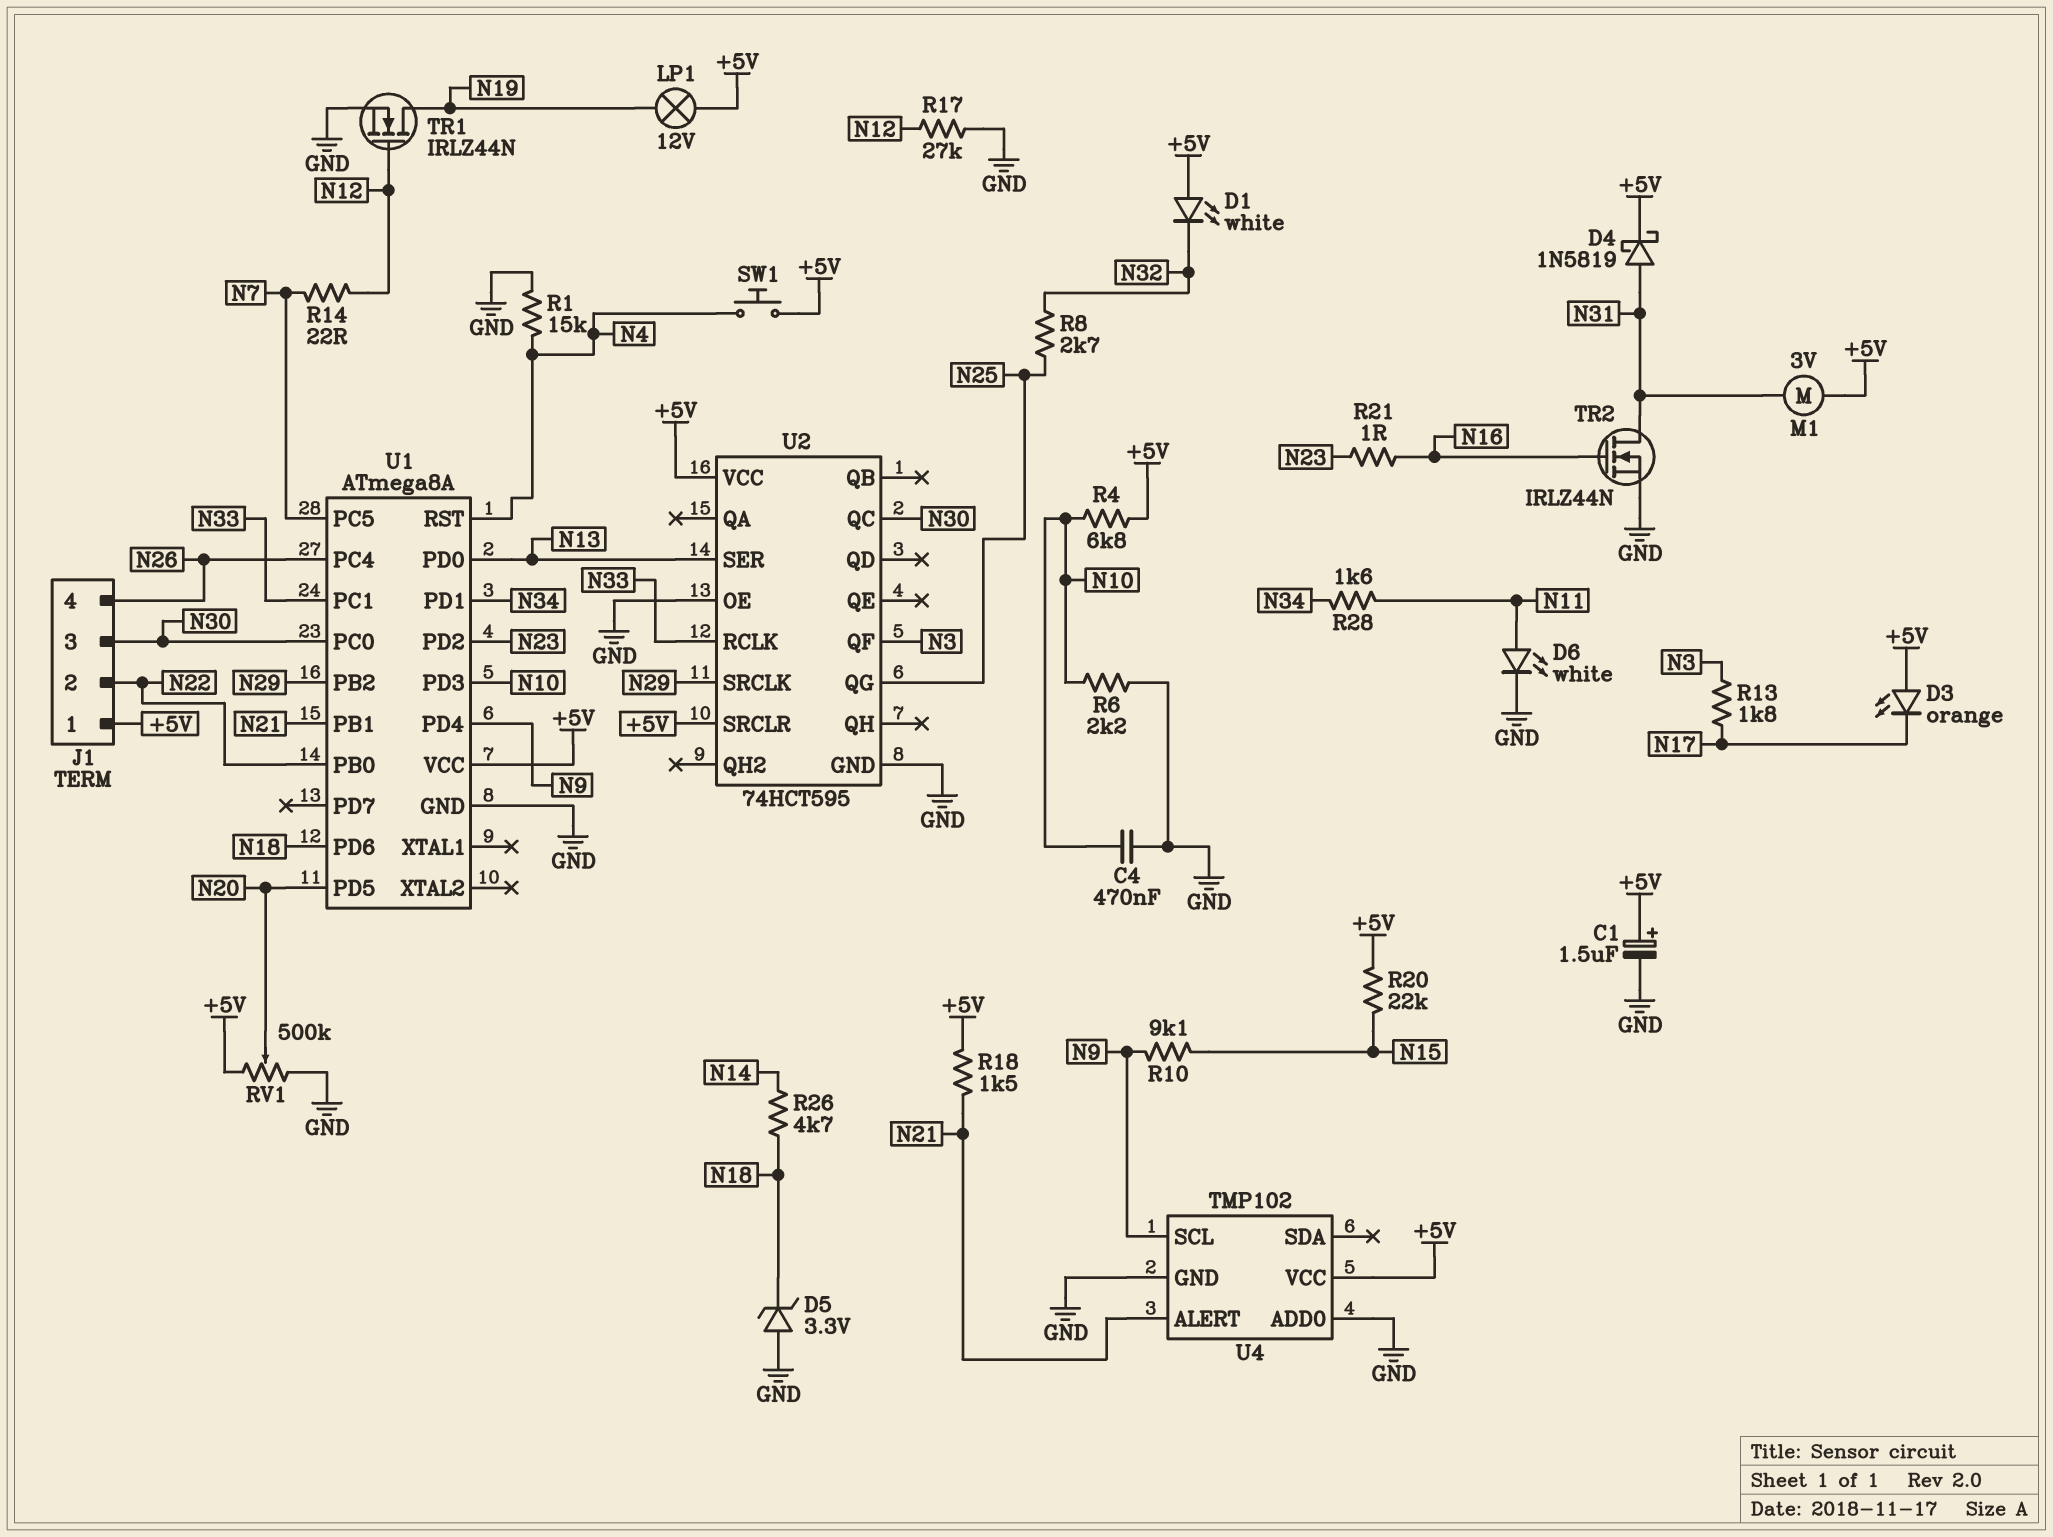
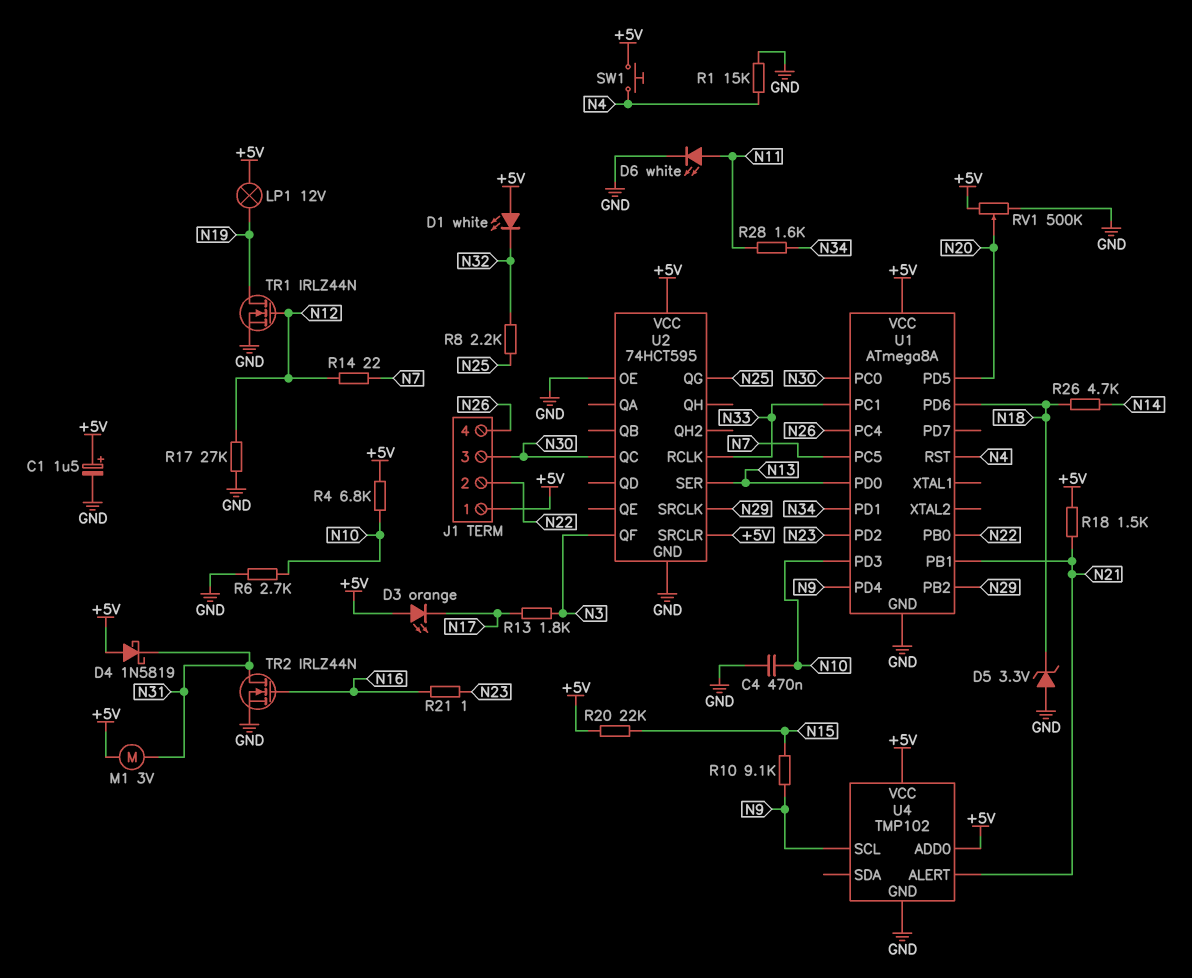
D4: schottky 1N5819 (A N31, K +5V) -> schottky 1N5819 (A +5V, K N31)
R6: 2.2k (GND, N10) -> 2.7k (GND, N10)
R8: 2.7k (N25, N32) -> 2.2k (N25, N32)
U4 pin ADD0: GND -> +5V

